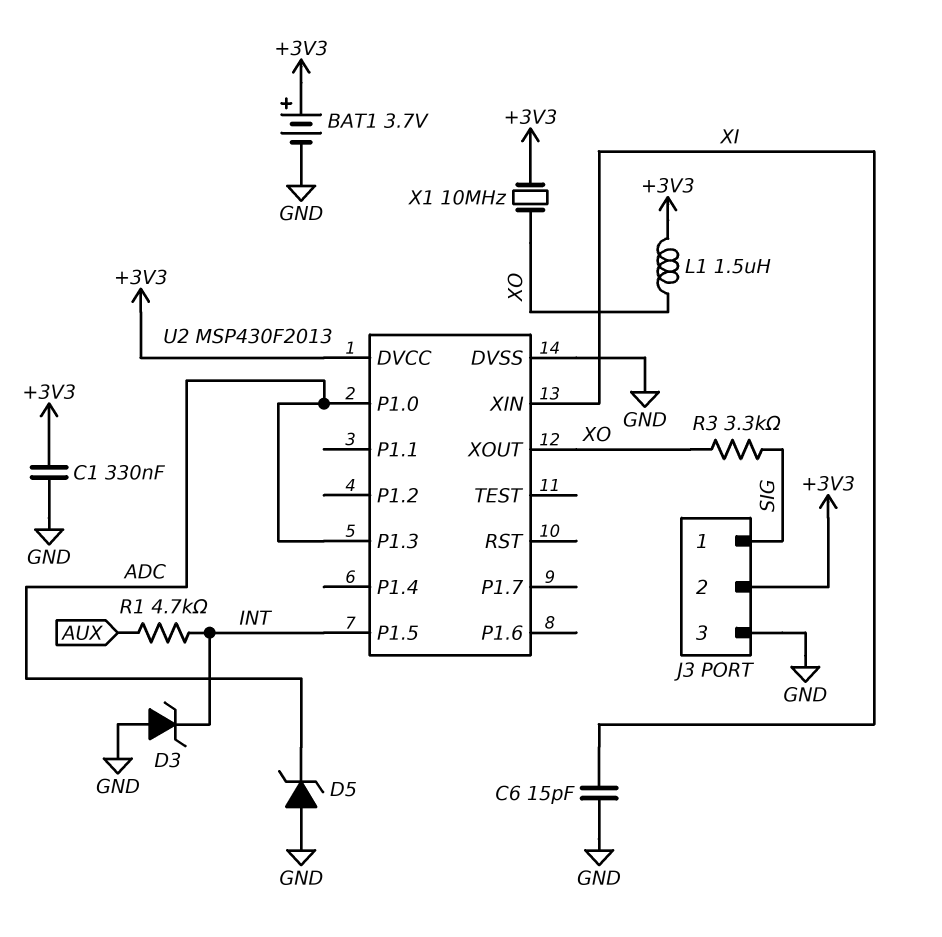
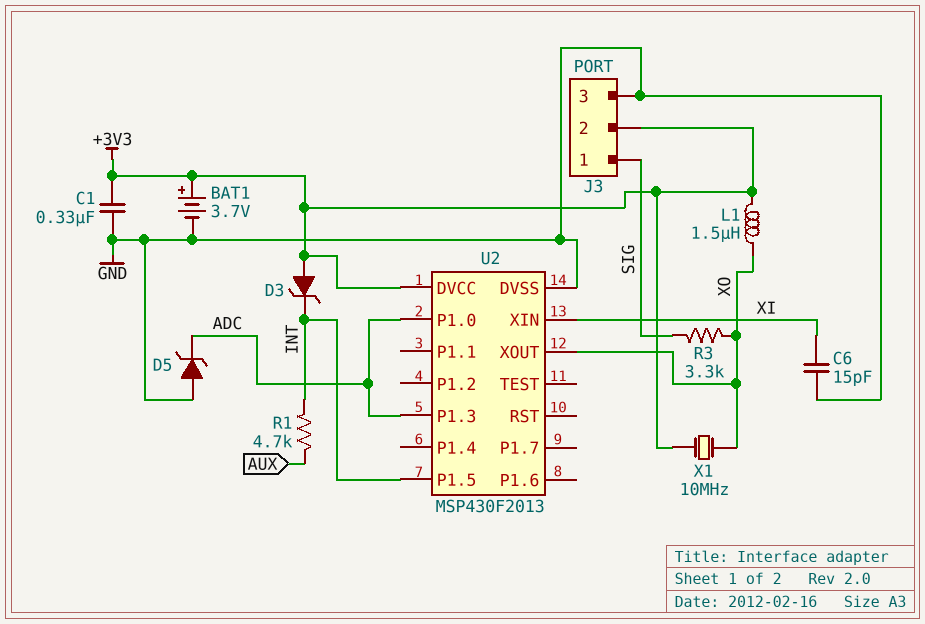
D3: zener (A GND, K INT) -> zener (A +3V3, K INT)

